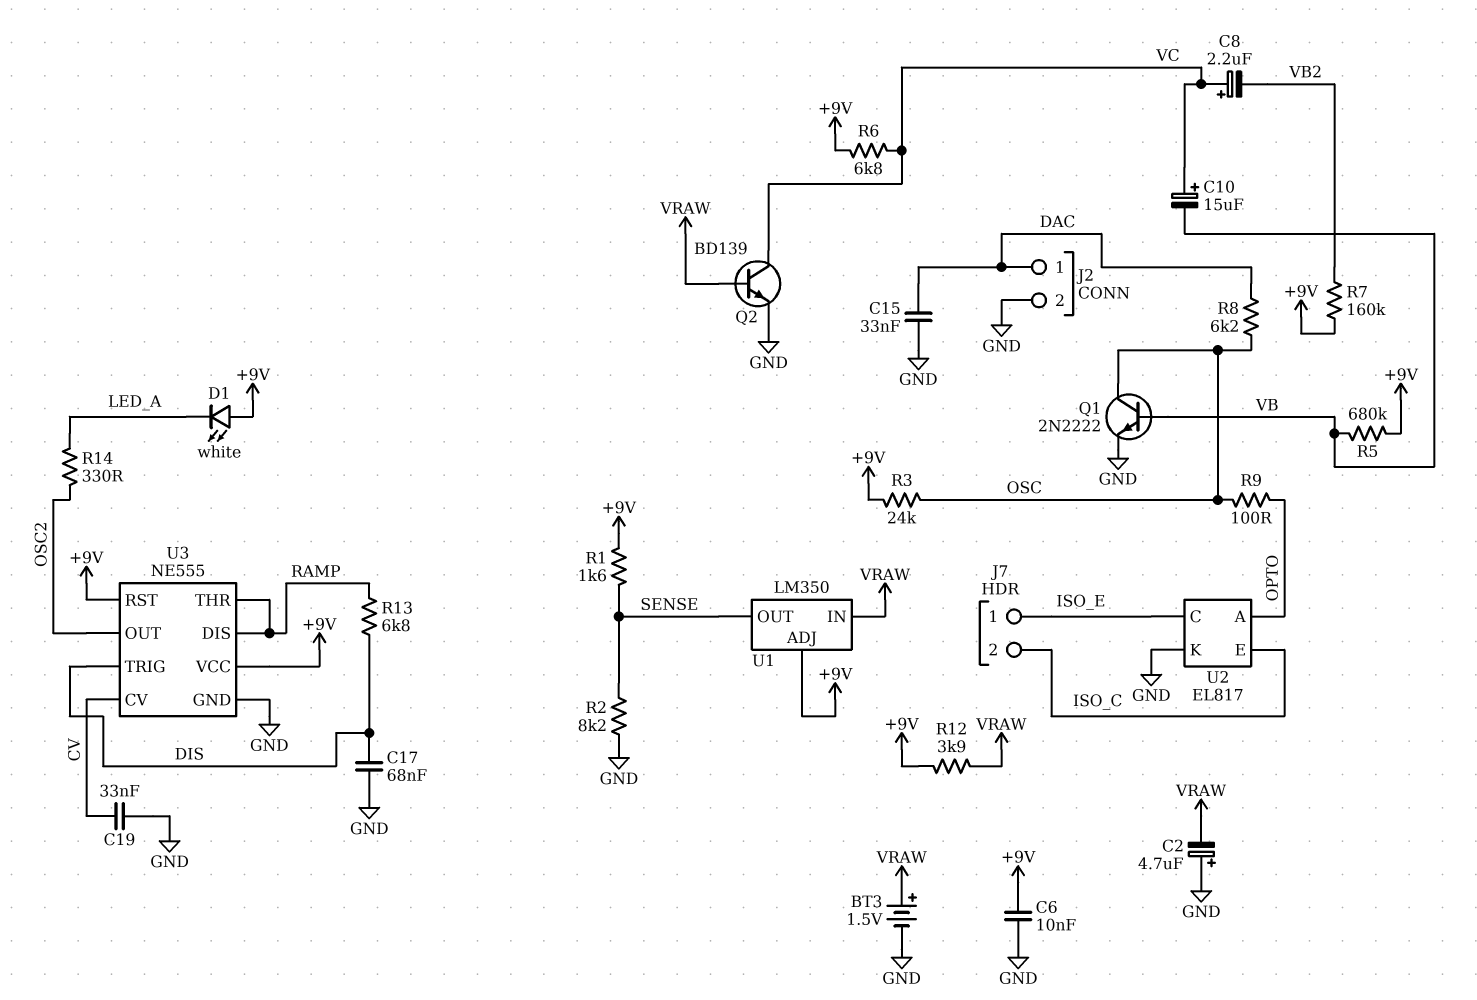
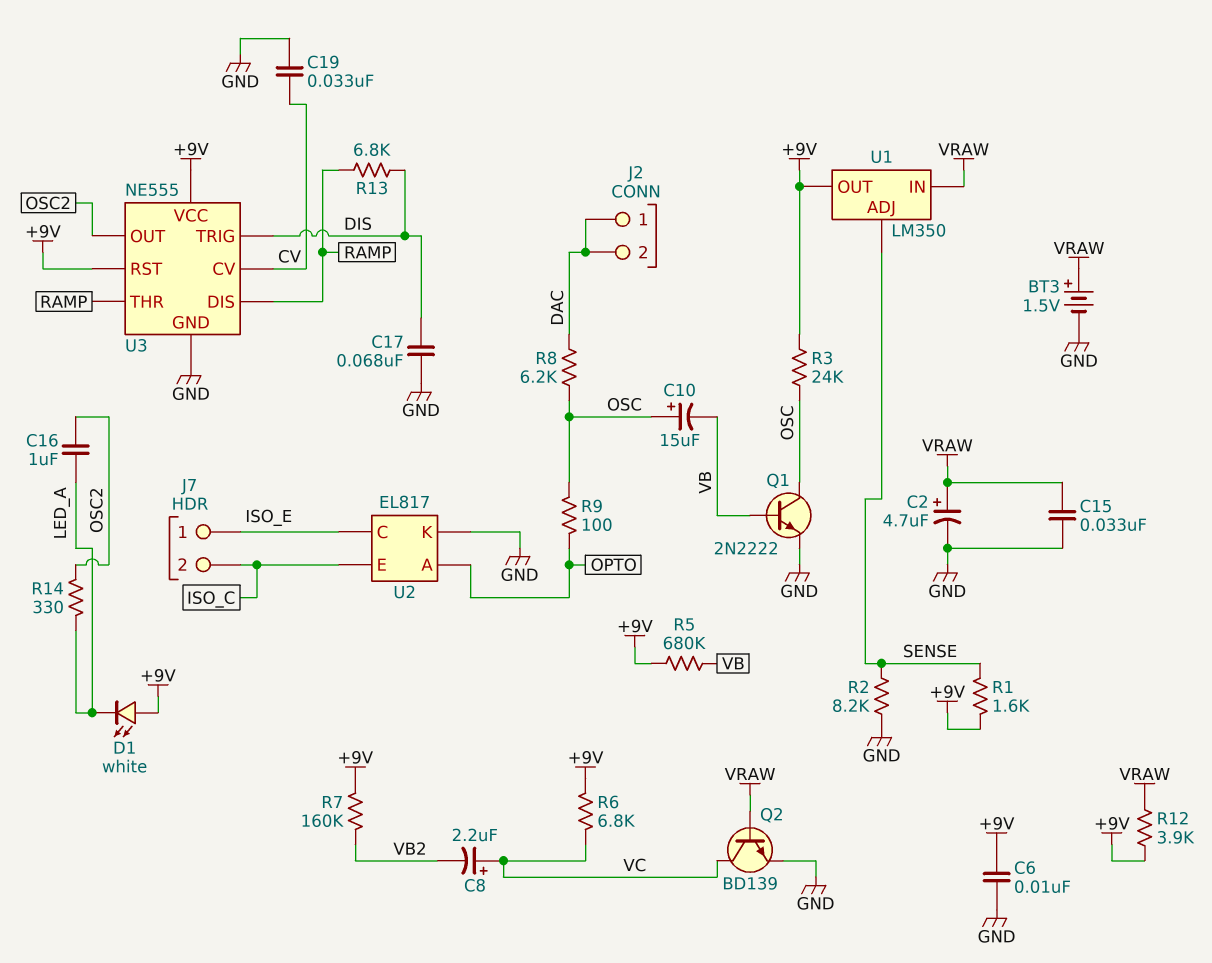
C2: 4.7uF (plus GND, minus VRAW) -> 4.7uF (plus VRAW, minus GND)
C10: 15uF (plus VC, minus VB) -> 15uF (plus OSC, minus VB)
C15: 33nF (DAC, GND) -> 33nF (GND, VRAW)
C16: none -> 1uF (LED_A, OSC2)
J2 pin 2: GND -> DAC
U1 pin ADJ: +9V -> SENSE
U1 pin OUT: SENSE -> +9V

